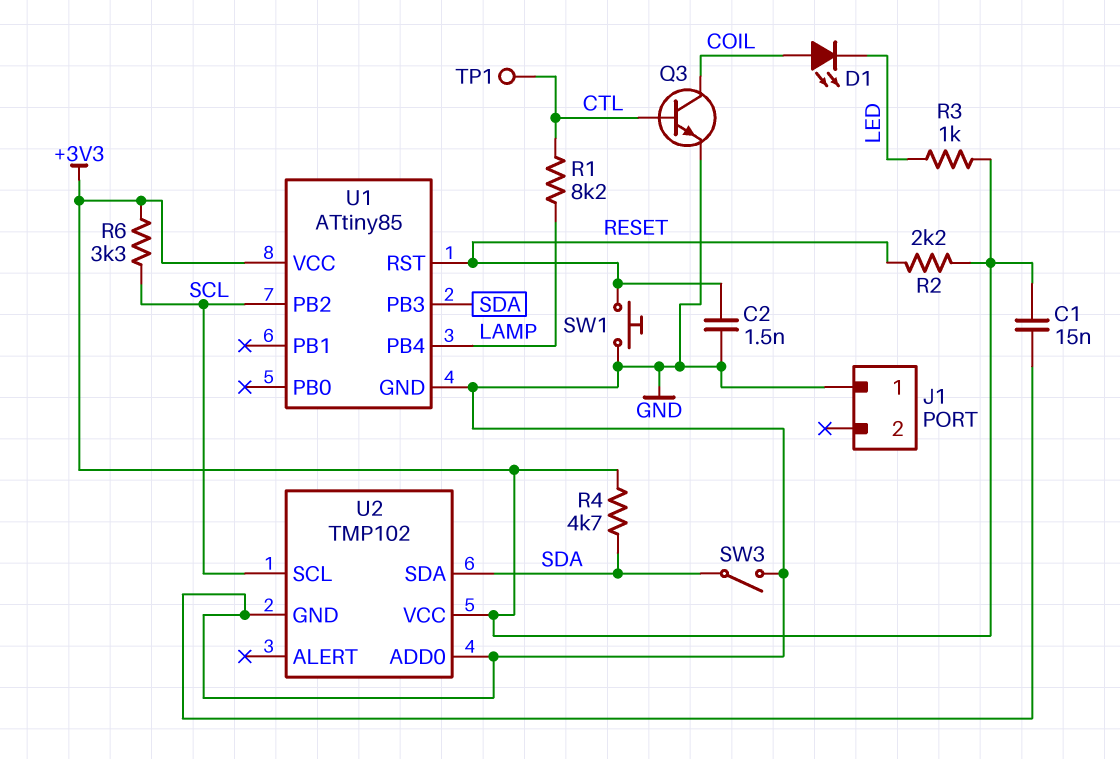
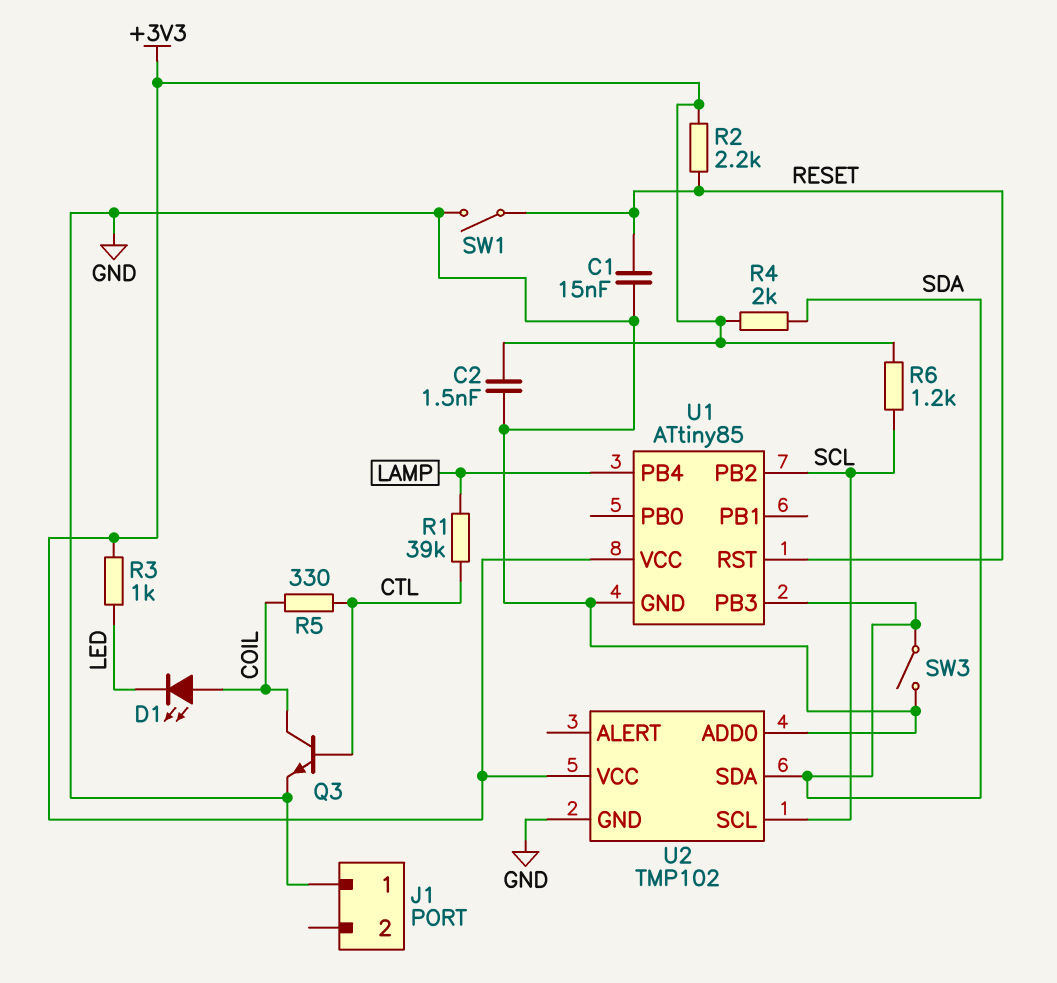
C1: 15nF (+3V3, GND) -> 15nF (GND, RESET)
C2: 1.5nF (GND, RESET) -> 1.5nF (+3V3, GND)
R1: 8.2k (CTL, LAMP) -> 39k (CTL, LAMP)
R4: 4.7k (+3V3, SDA) -> 2k (+3V3, SDA)
R5: none -> 330 (COIL, CTL)
R6: 3.3k (+3V3, SCL) -> 1.2k (+3V3, SCL)
SW1: button (GND, RESET) -> switch (GND, RESET)
TP1: test point (CTL) -> none

